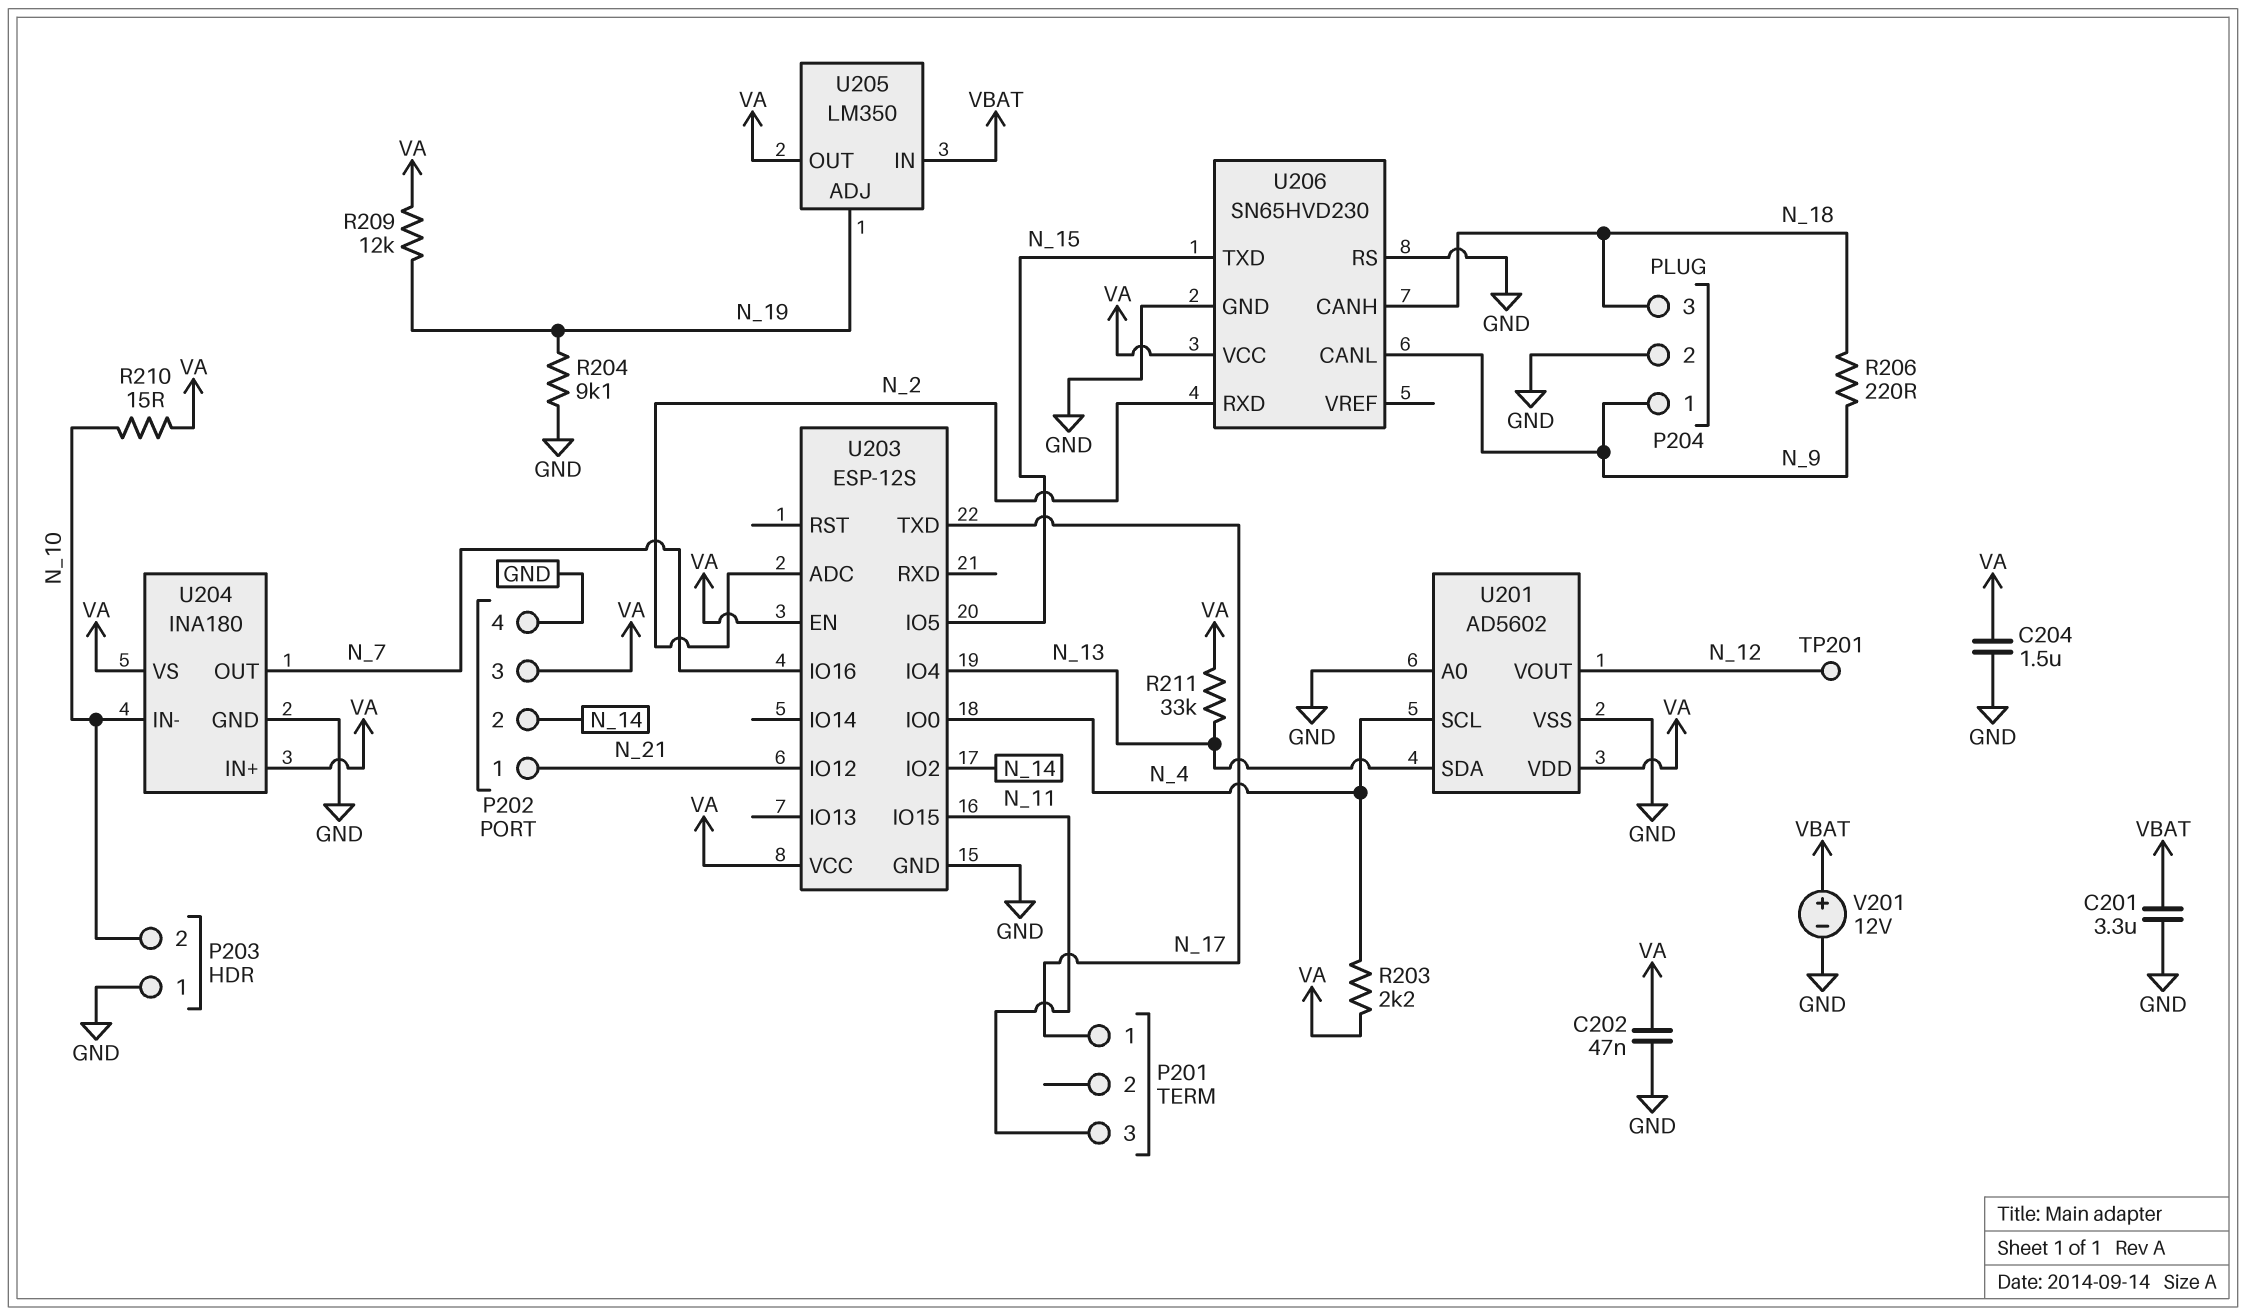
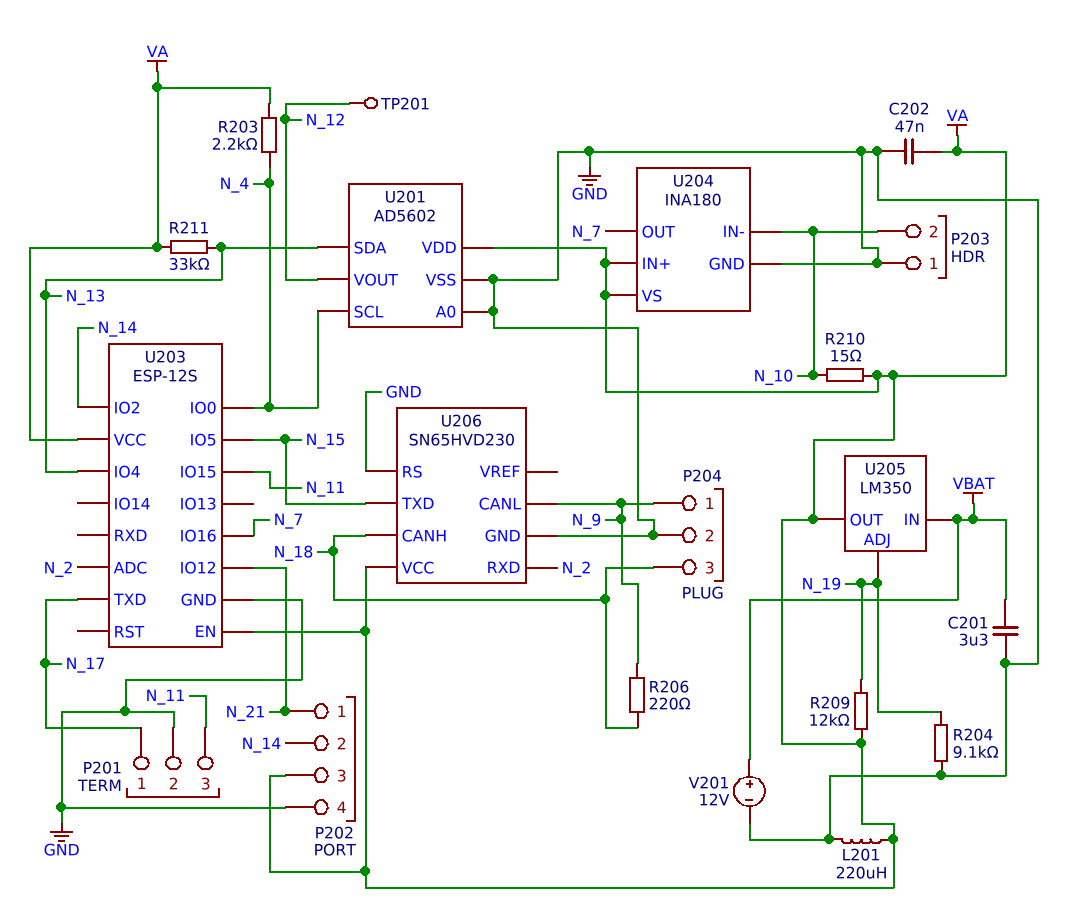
C204: 1.5uF (GND, VA) -> none
L201: none -> 220uH (GND, VA)
P201 pin 2: none -> GND

